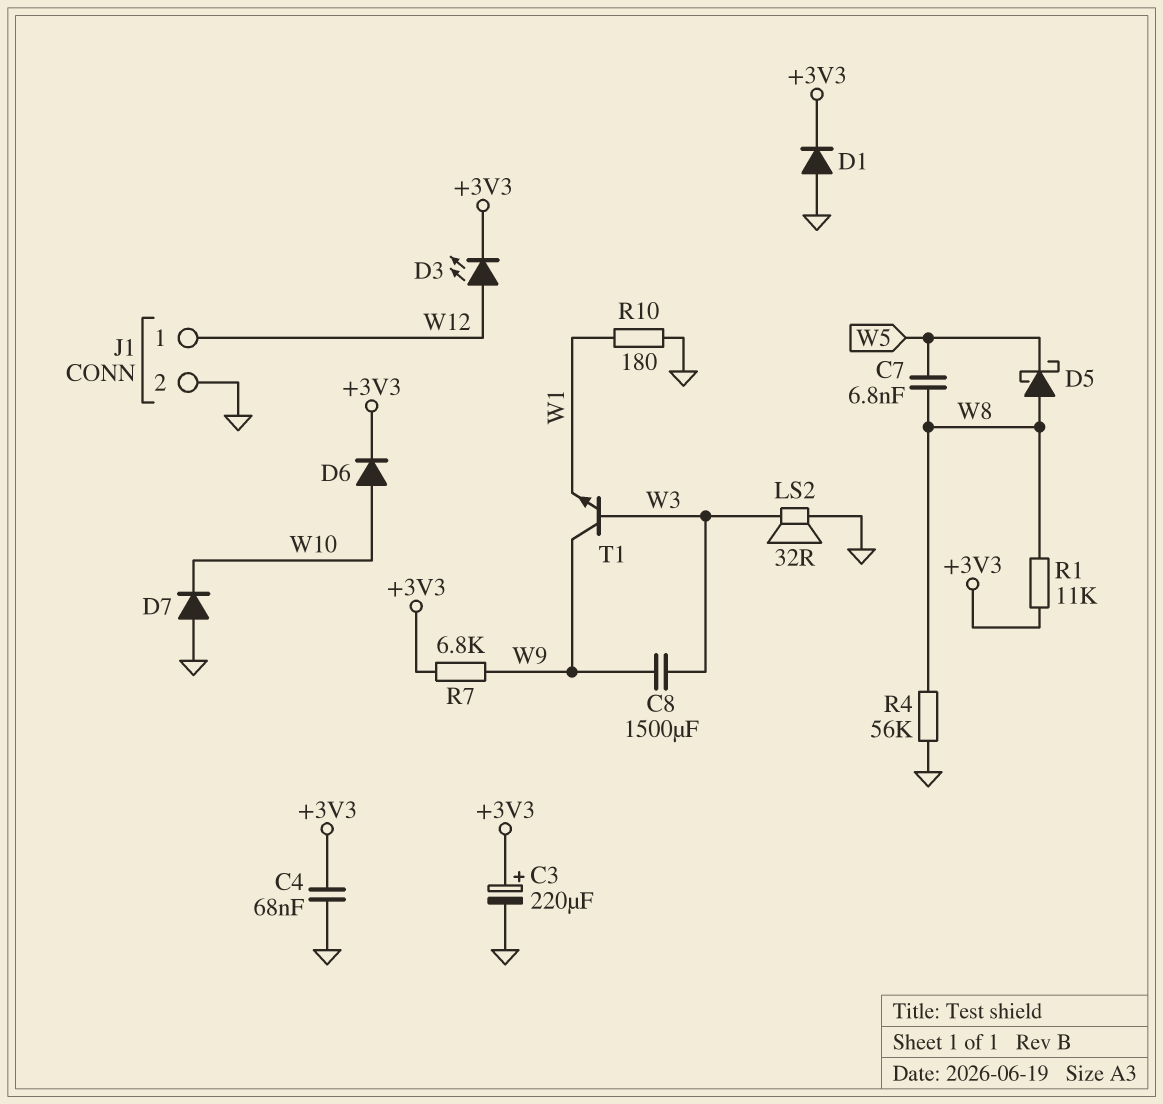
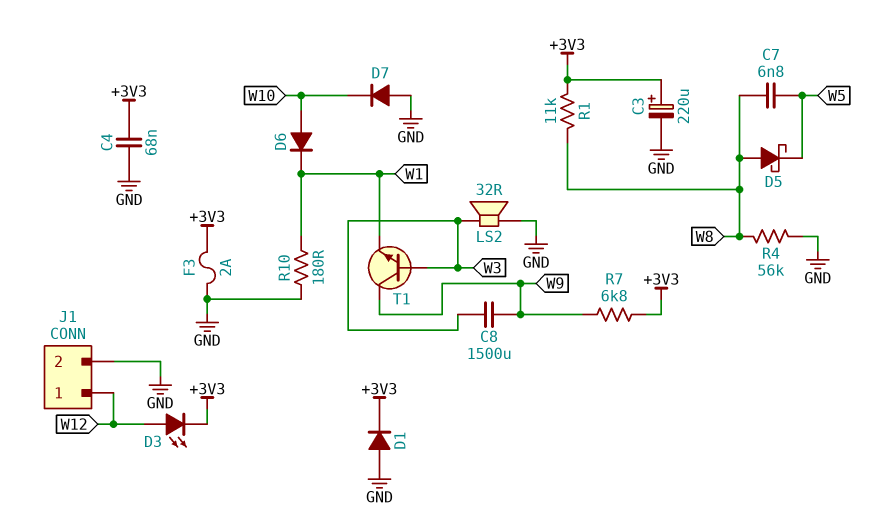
D6: diode (A W10, K +3V3) -> diode (A W10, K W1)
F3: none -> 2A (+3V3, GND)

